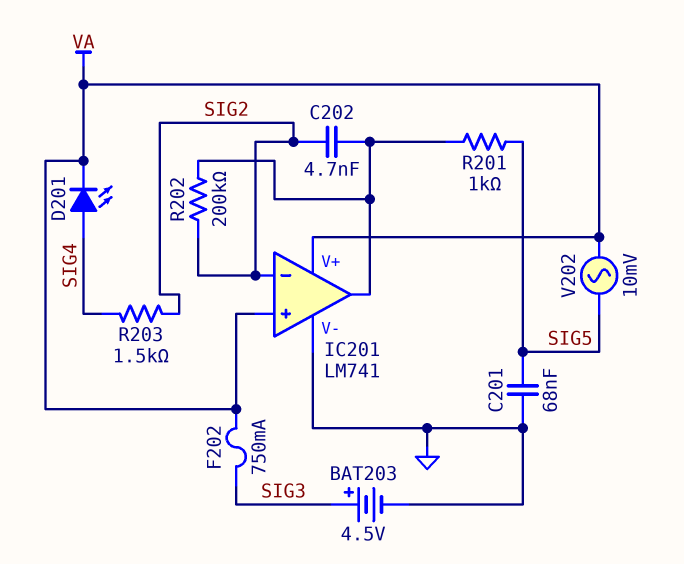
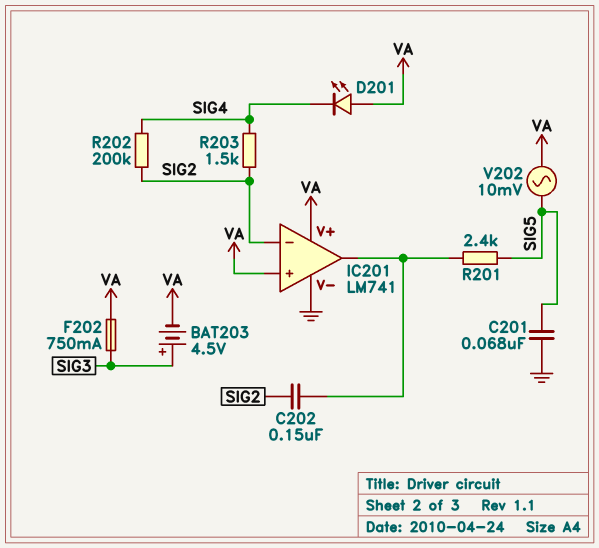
BAT203: 4.5V (plus SIG3, minus GND) -> 4.5V (plus SIG3, minus VA)
C202: 4.7nF (IC201/out, SIG2) -> 150nF (IC201/out, SIG2)
D201: LED (A SIG4, K VA) -> LED (A VA, K SIG4)
R201: 1k (IC201/out, SIG5) -> 2.4k (IC201/out, SIG5)
R202: 200k (IC201/out, SIG2) -> 200k (SIG2, SIG4)

